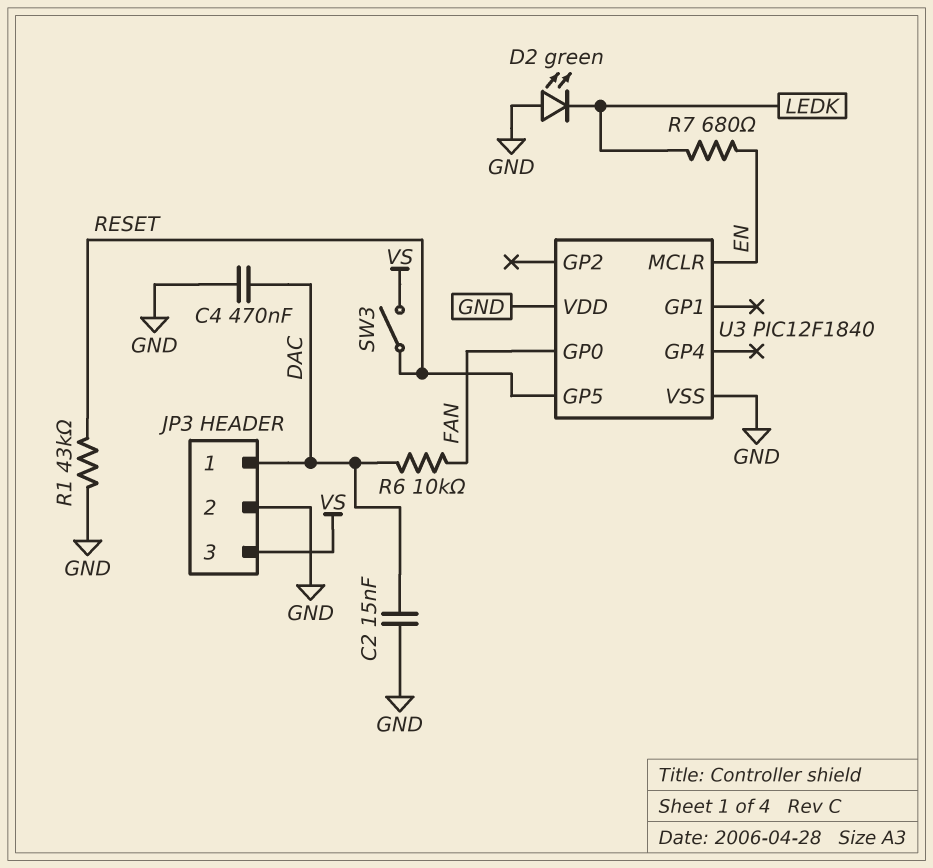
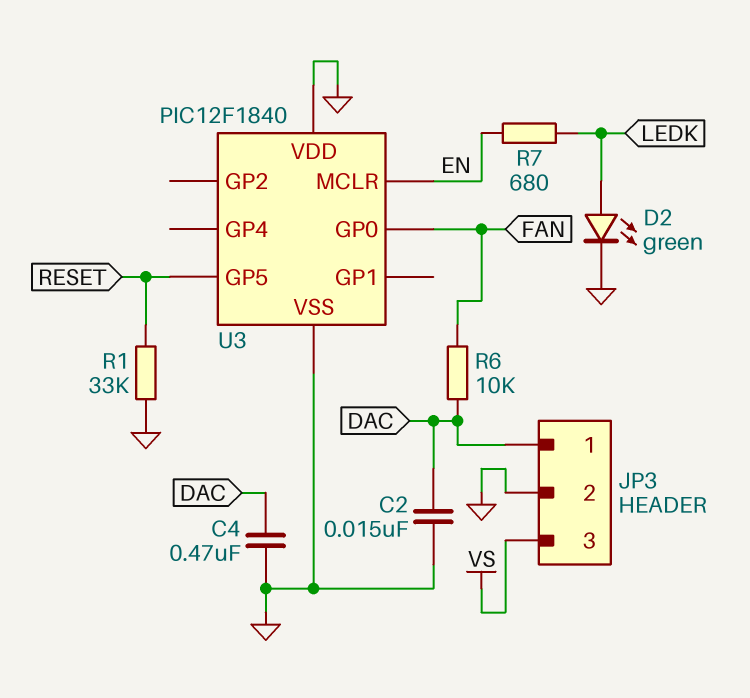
D2: LED green (A GND, K LEDK) -> LED green (A LEDK, K GND)
R1: 43k (GND, RESET) -> 33k (GND, RESET)
SW3: switch (RESET, VS) -> none

